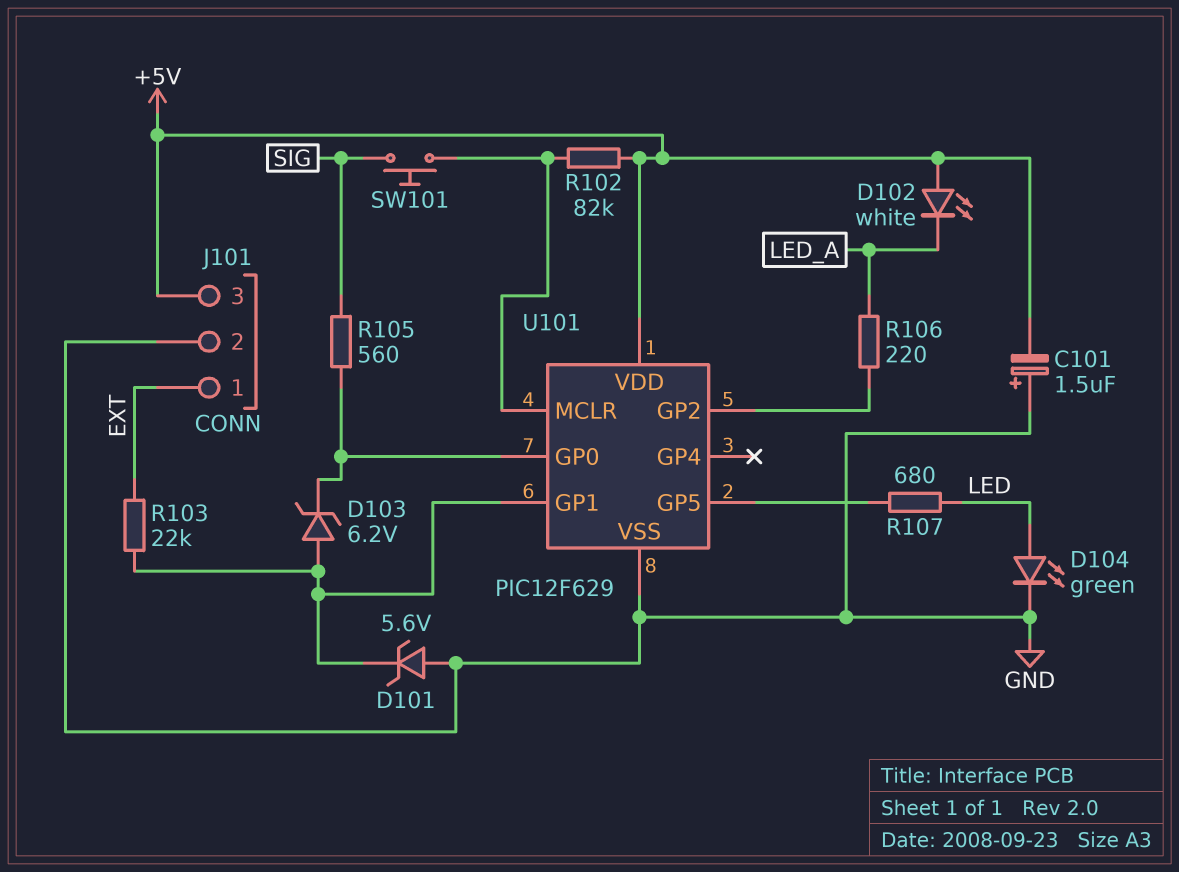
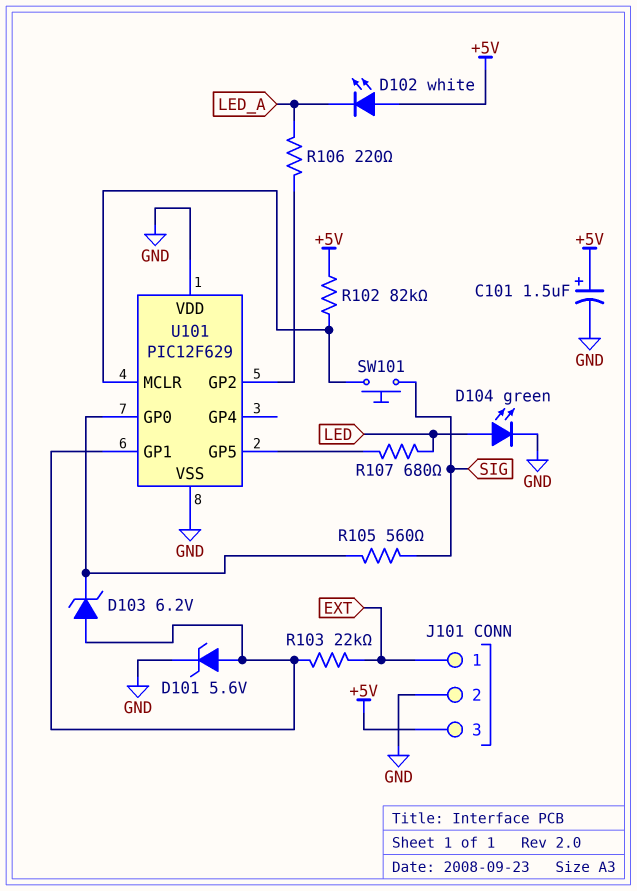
C101: 1.5uF (plus GND, minus +5V) -> 1.5uF (plus +5V, minus GND)
D101: zener 5.6V (A GND, K U101/GP1) -> zener 5.6V (A U101/GP1, K GND)
U101 pin VDD: +5V -> GND

